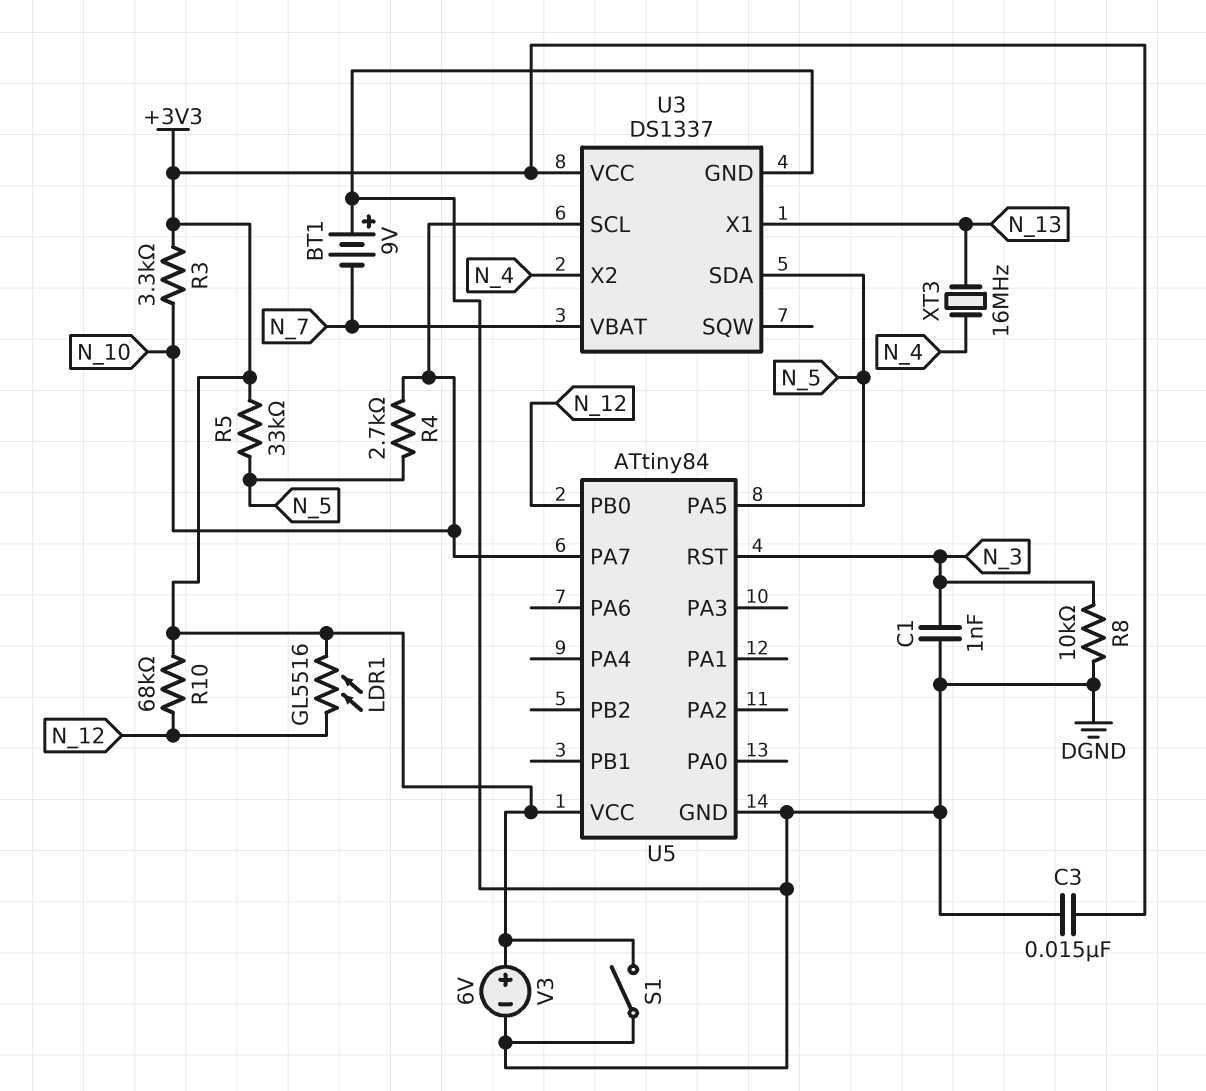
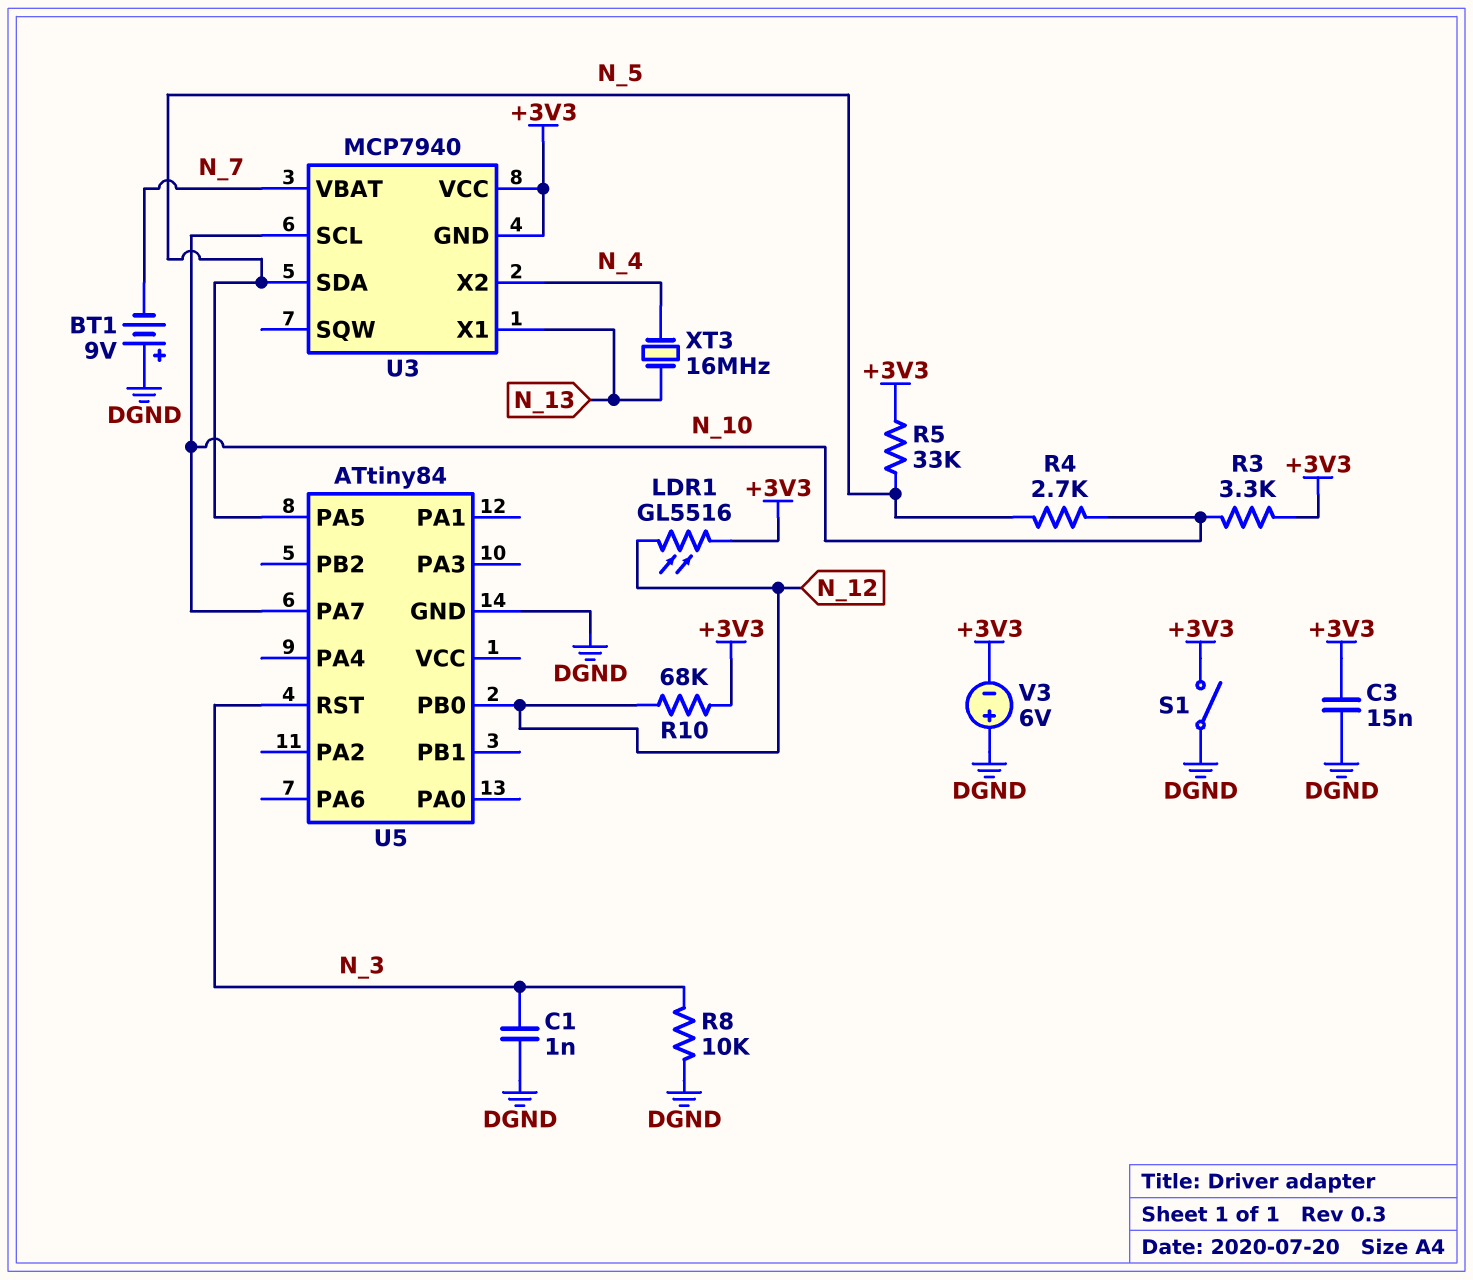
U3: DS1337 -> MCP7940
U3 pin GND: DGND -> +3V3
U5 pin VCC: +3V3 -> none
V3: 6V (plus +3V3, minus DGND) -> 6V (plus DGND, minus +3V3)

